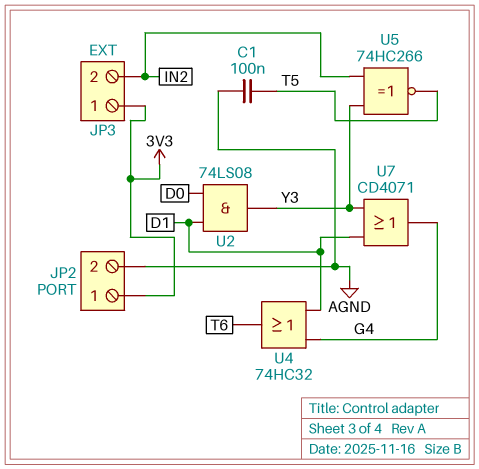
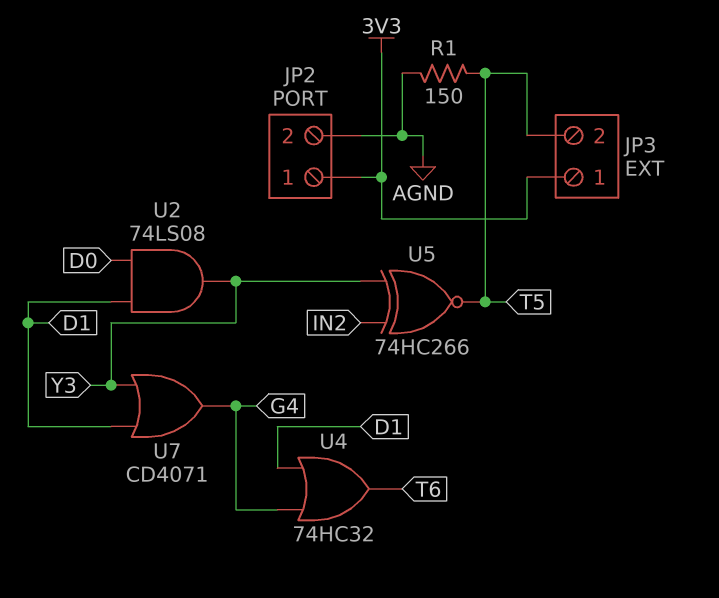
C1: 100nF (AGND, T5) -> none
JP3 pin 2: IN2 -> T5
R1: none -> 150 (AGND, T5)

